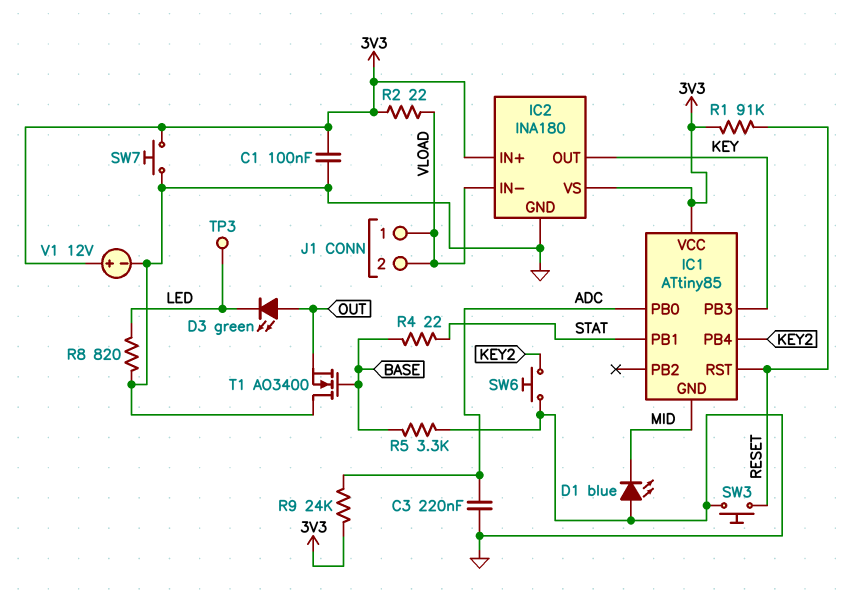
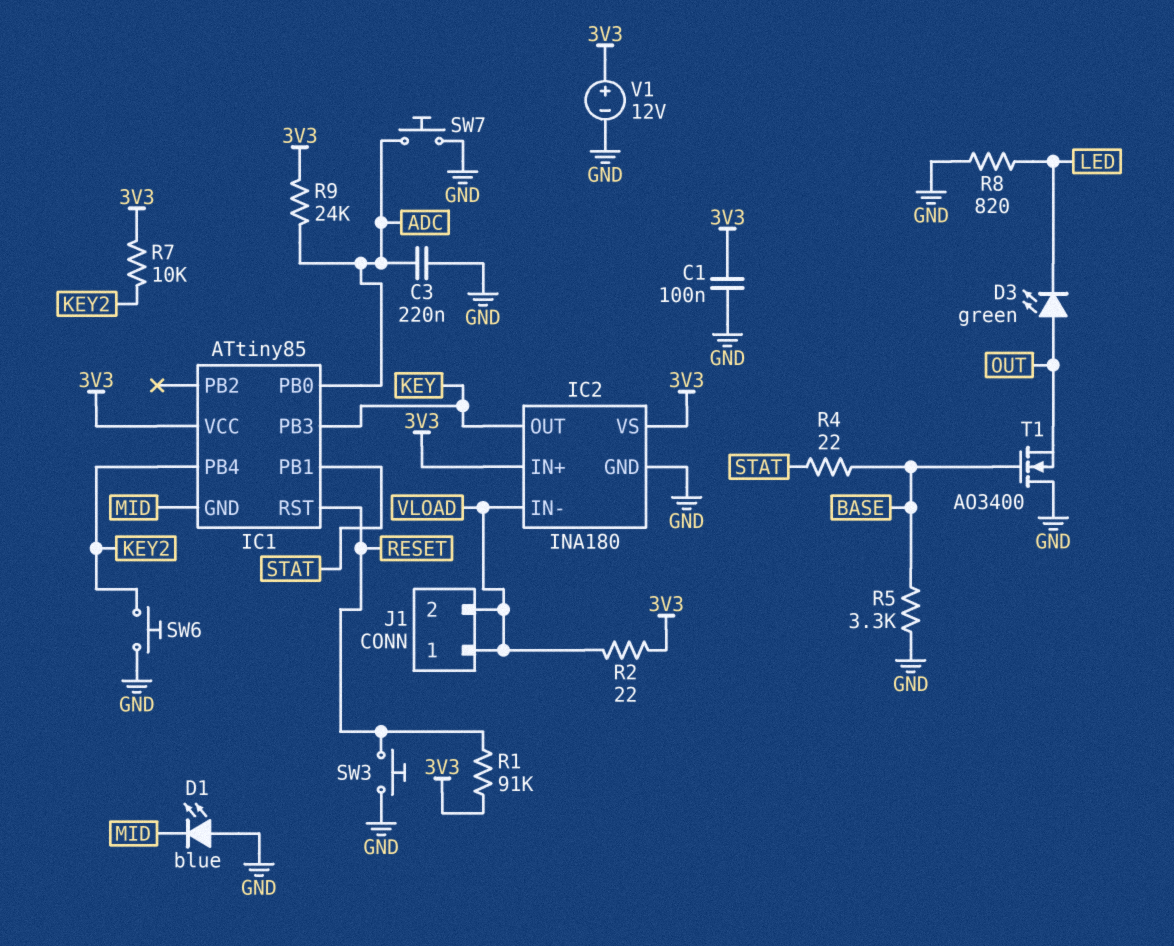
R7: none -> 10k (3V3, KEY2)
SW7: button (3V3, GND) -> button (ADC, GND)
TP3: test point (LED) -> none

